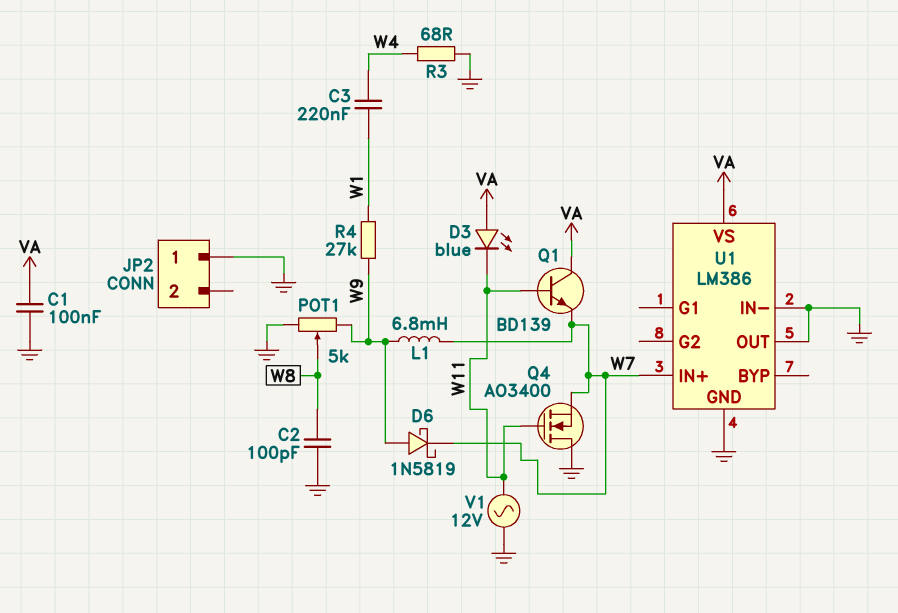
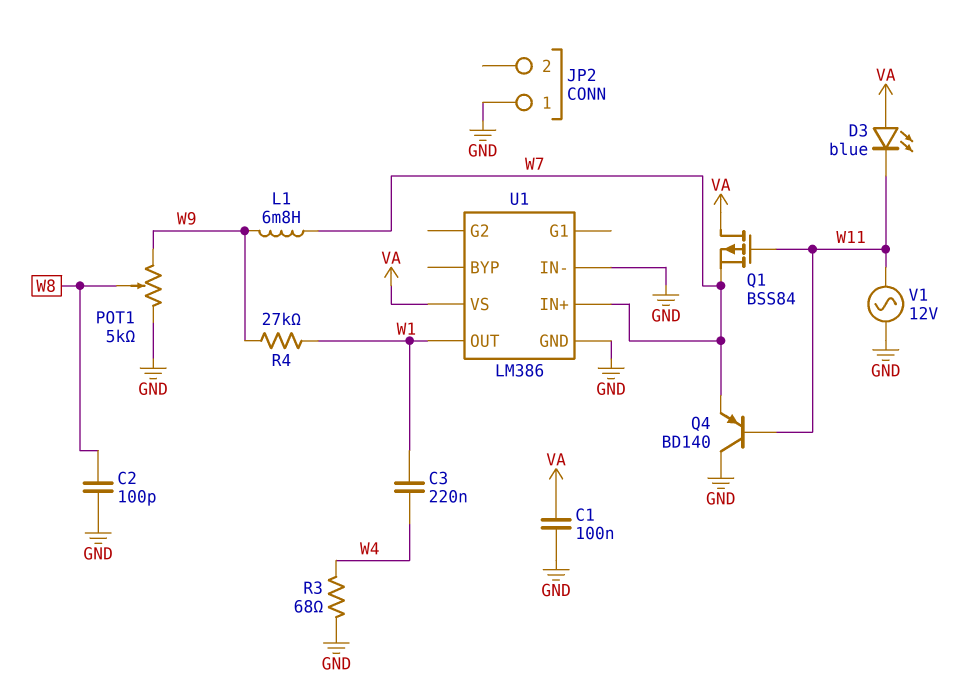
D6: schottky 1N5819 (A W9, K W7) -> none
Q1: NPN BD139 (B W11, C VA, E W7) -> PMOS BSS84 (G W11, D VA, S W7)
Q4: NMOS AO3400 (G W11, D GND, S W7) -> PNP BD140 (B W11, C GND, E W7)
U1 pin OUT: GND -> W1

